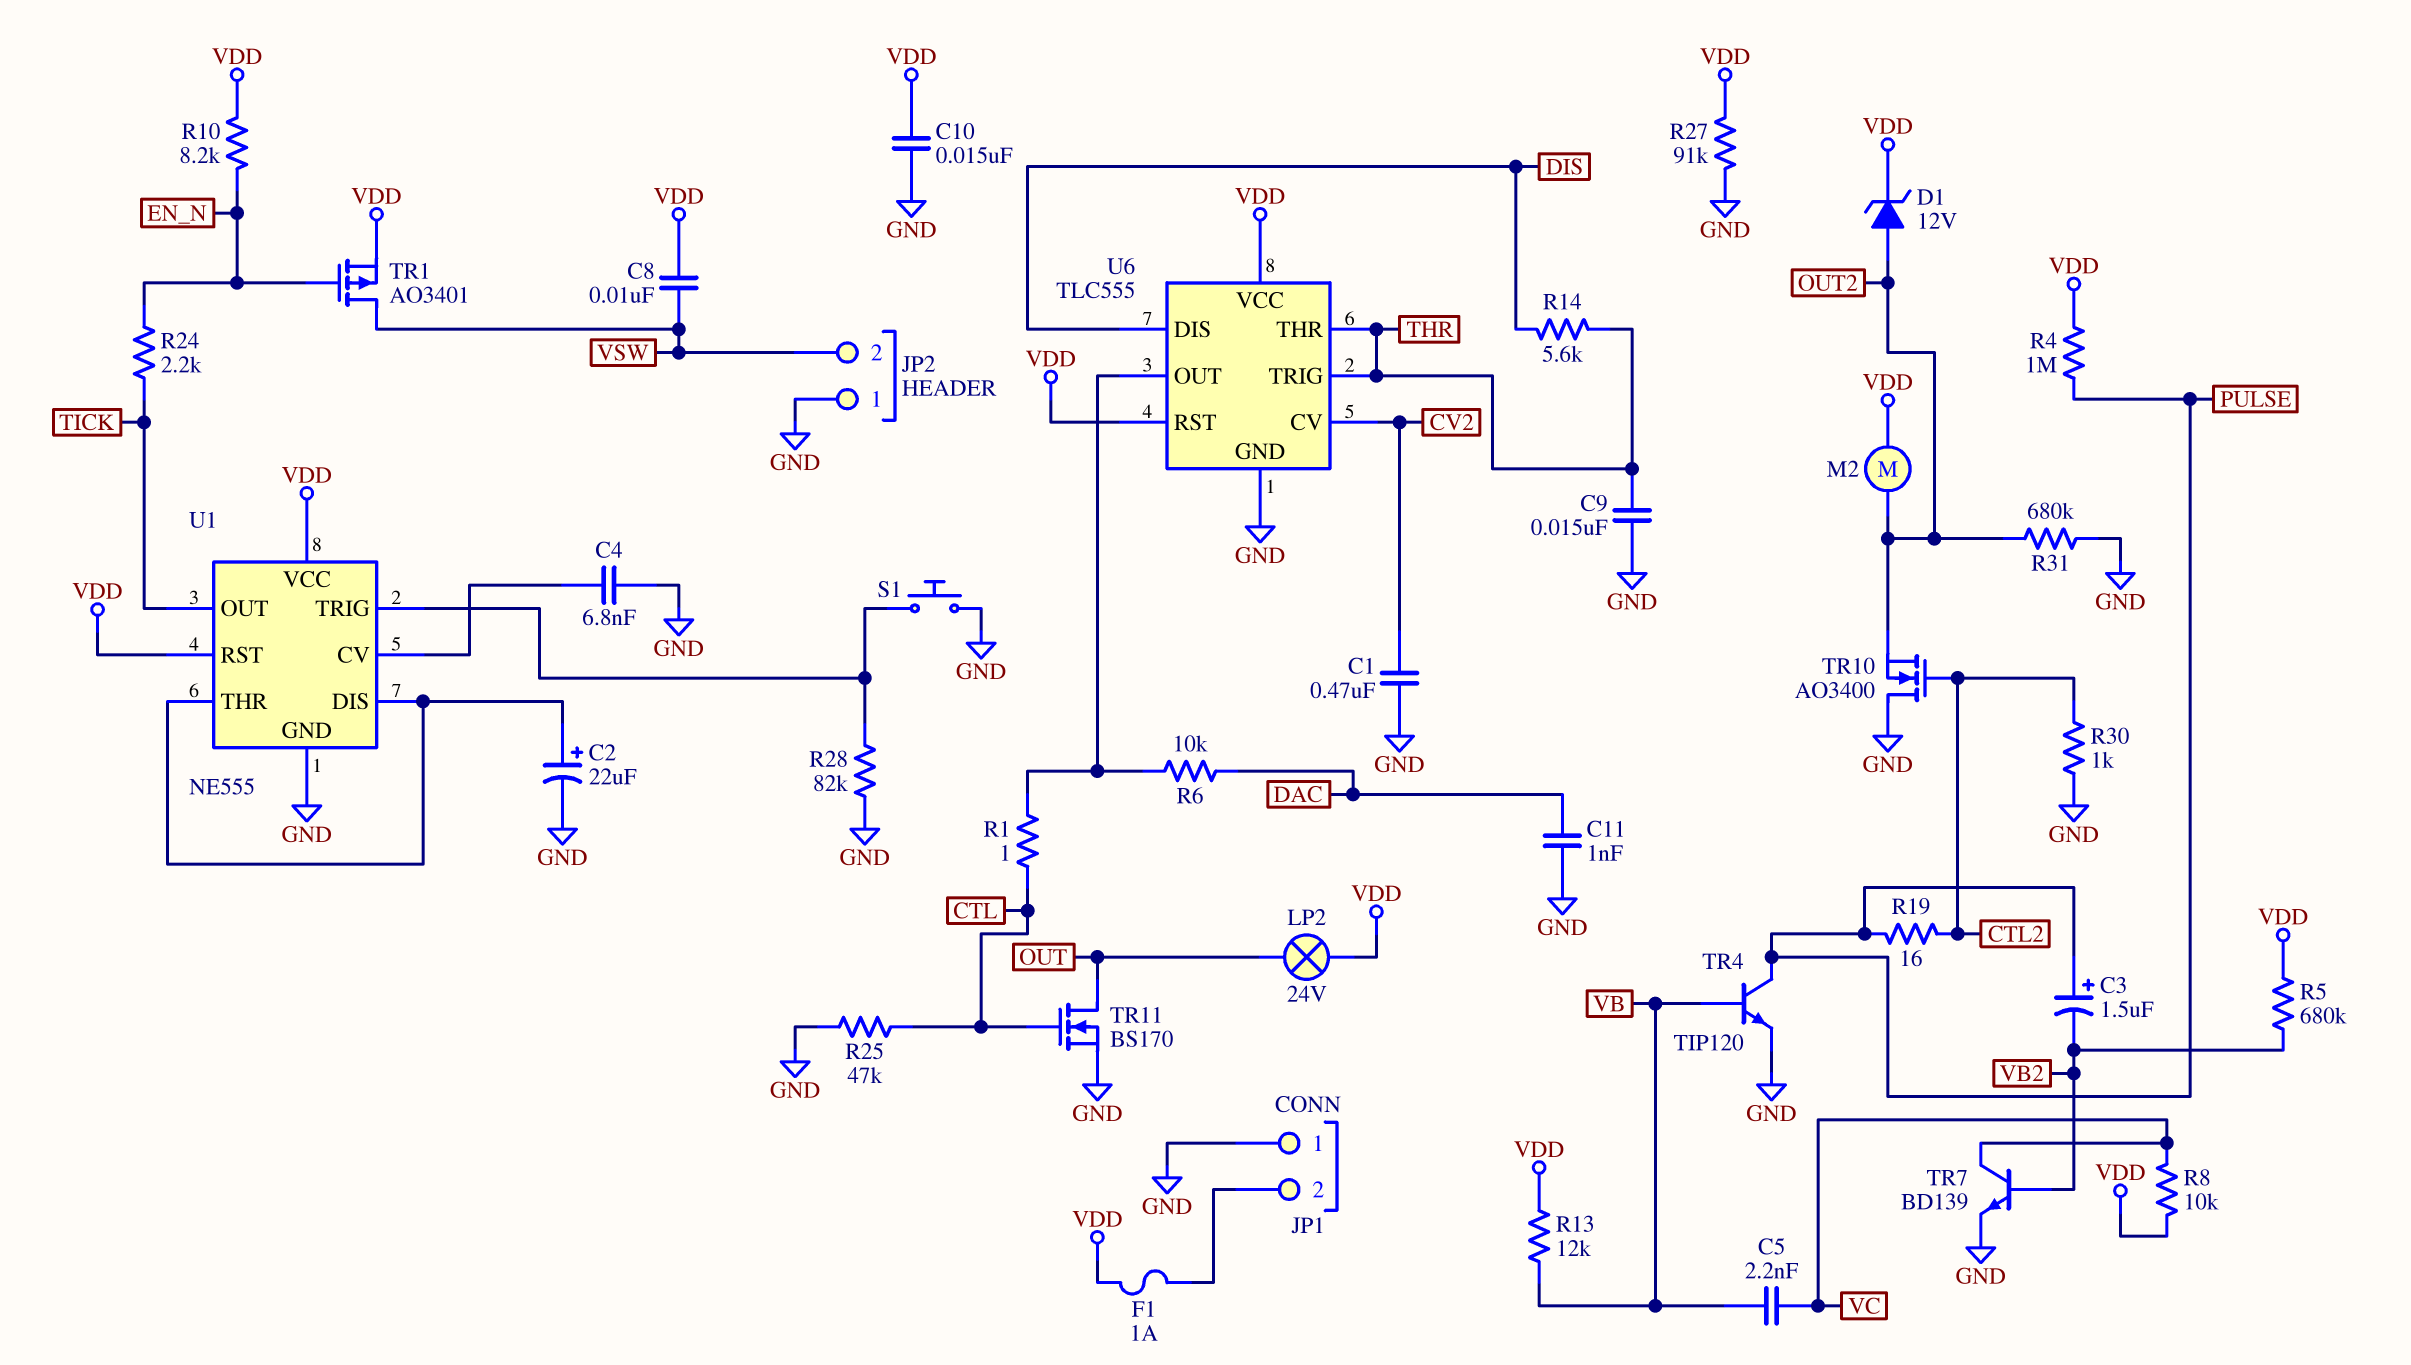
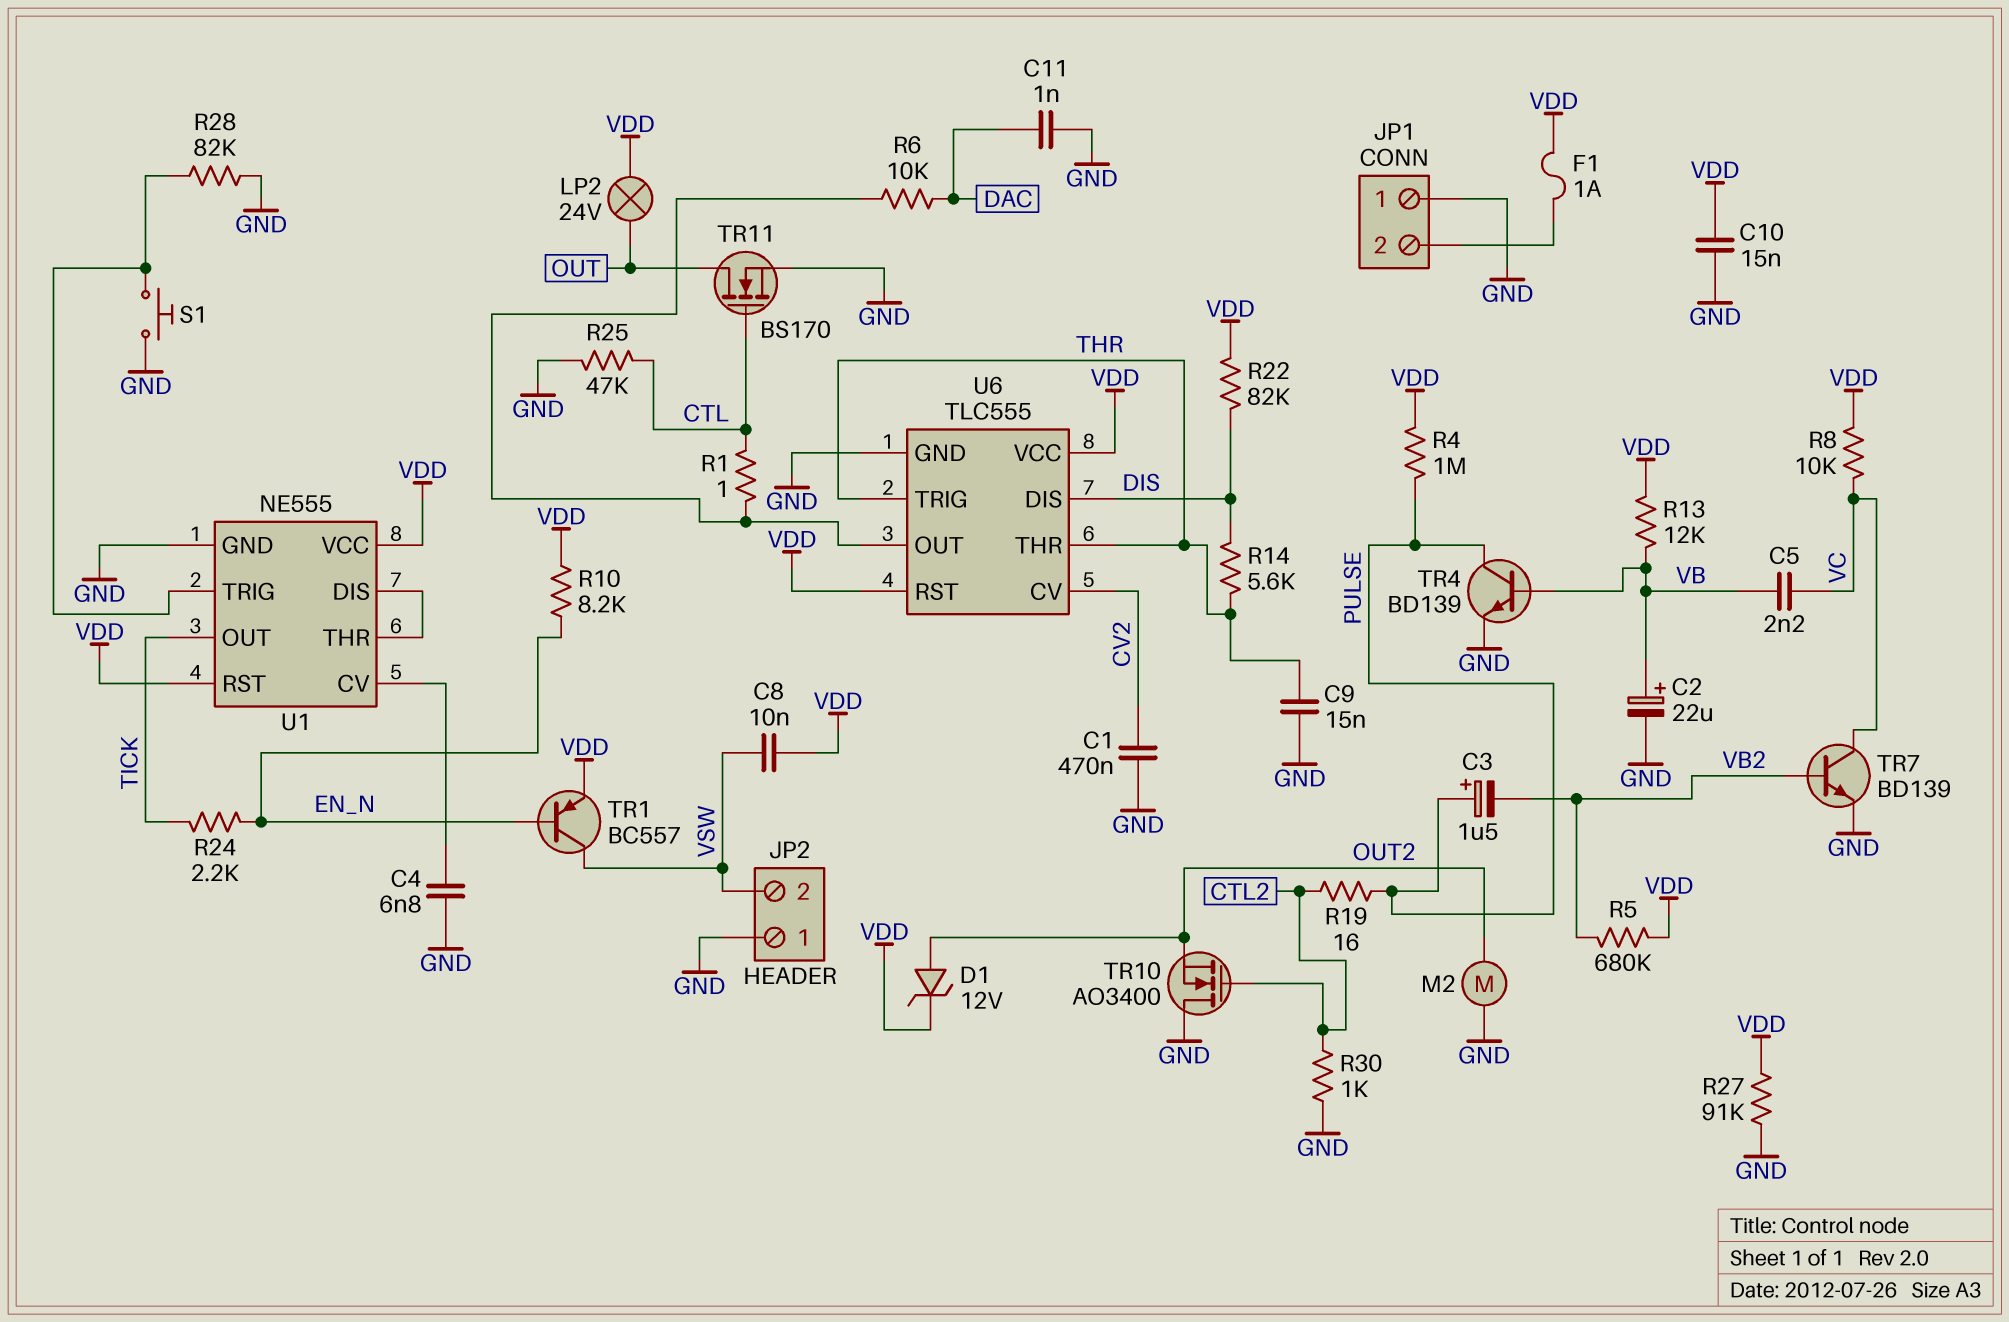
C2: 22uF (plus U1/DIS, minus GND) -> 22uF (plus VB, minus GND)
M2: motor (OUT2, VDD) -> motor (GND, OUT2)
R22: none -> 82k (DIS, VDD)
R31: 680k (GND, OUT2) -> none
TR1: PMOS AO3401 (G EN_N, D VSW, S VDD) -> PNP BC557 (B EN_N, C VSW, E VDD)
TR4: NPN TIP120 (B VB, C PULSE, E GND) -> NPN BD139 (B VB, C PULSE, E GND)

